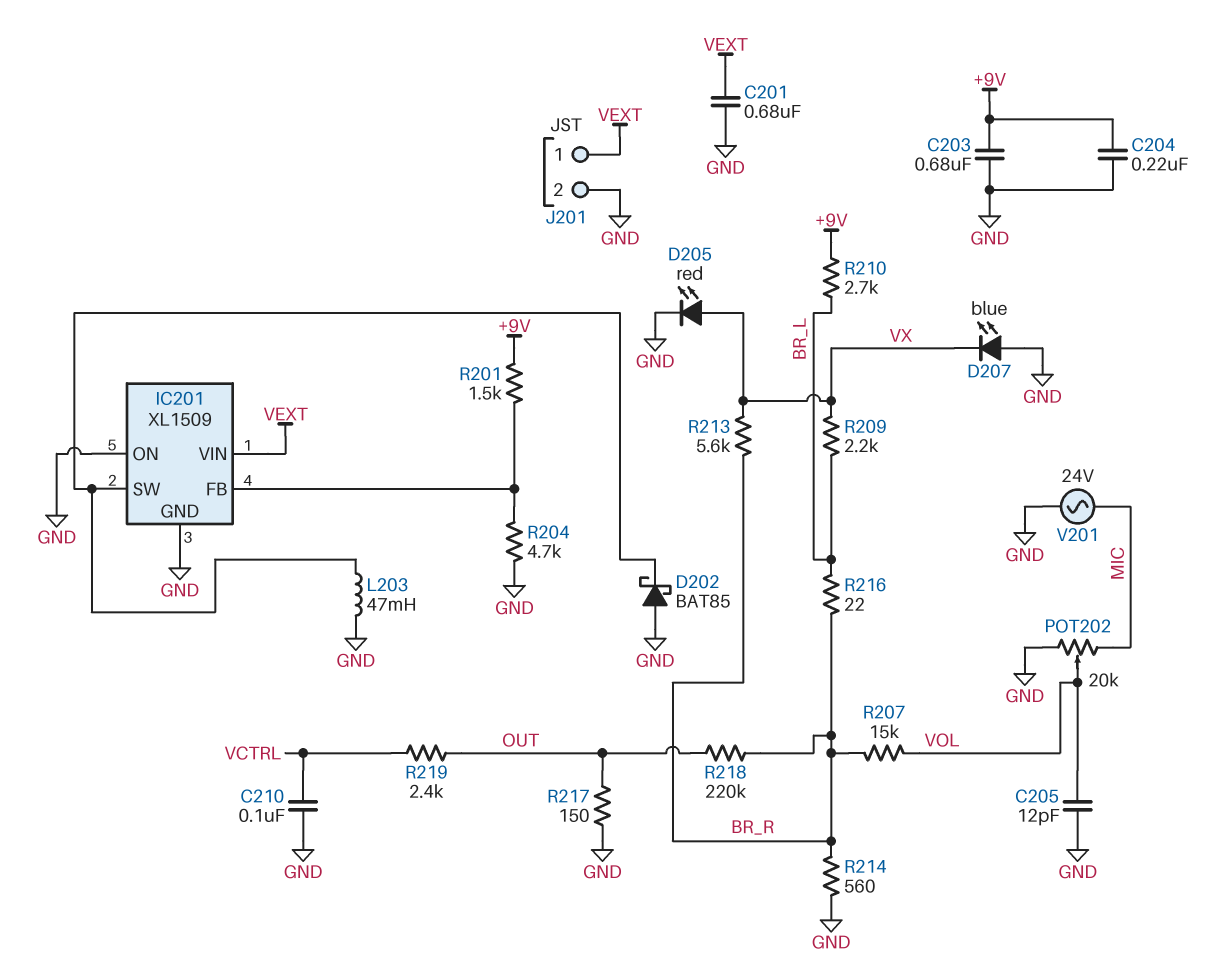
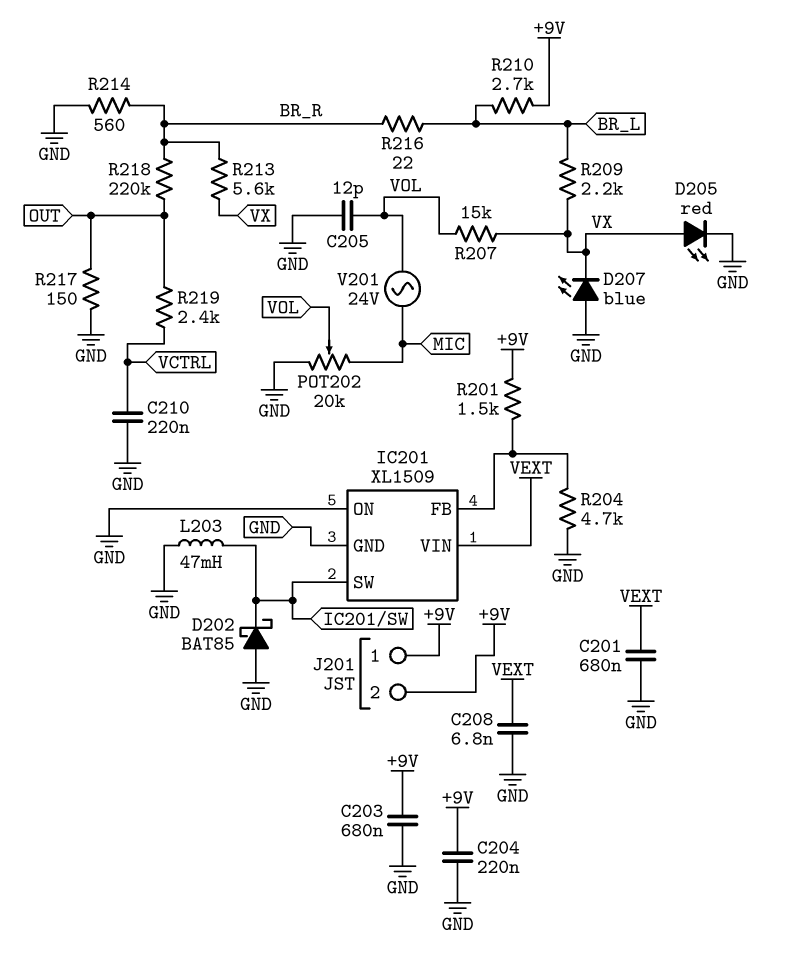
C208: none -> 6.8nF (GND, VEXT)
C210: 100nF (GND, VCTRL) -> 220nF (GND, VCTRL)
J201 pin 1: VEXT -> +9V
J201 pin 2: GND -> +9V
R207: 15k (BR_R, VOL) -> 15k (VOL, VX)
V201: AC 24V (GND, MIC) -> AC 24V (MIC, VOL)

